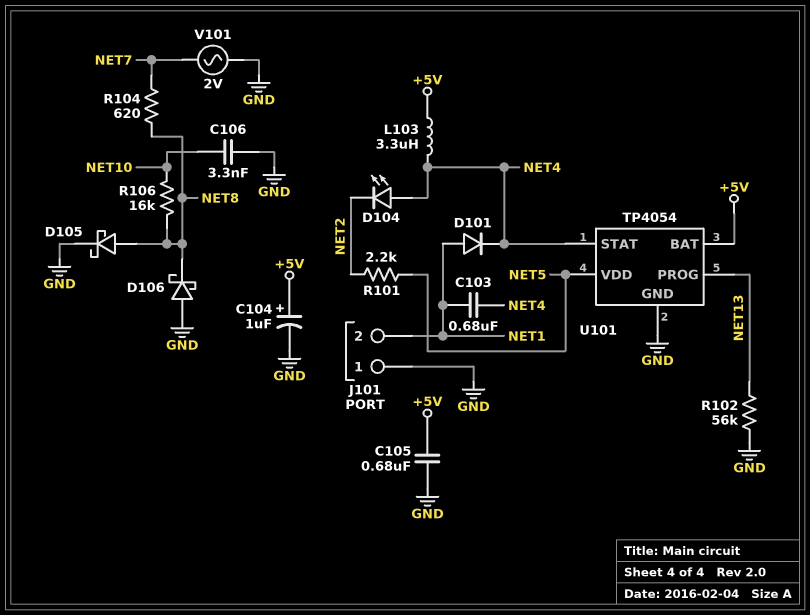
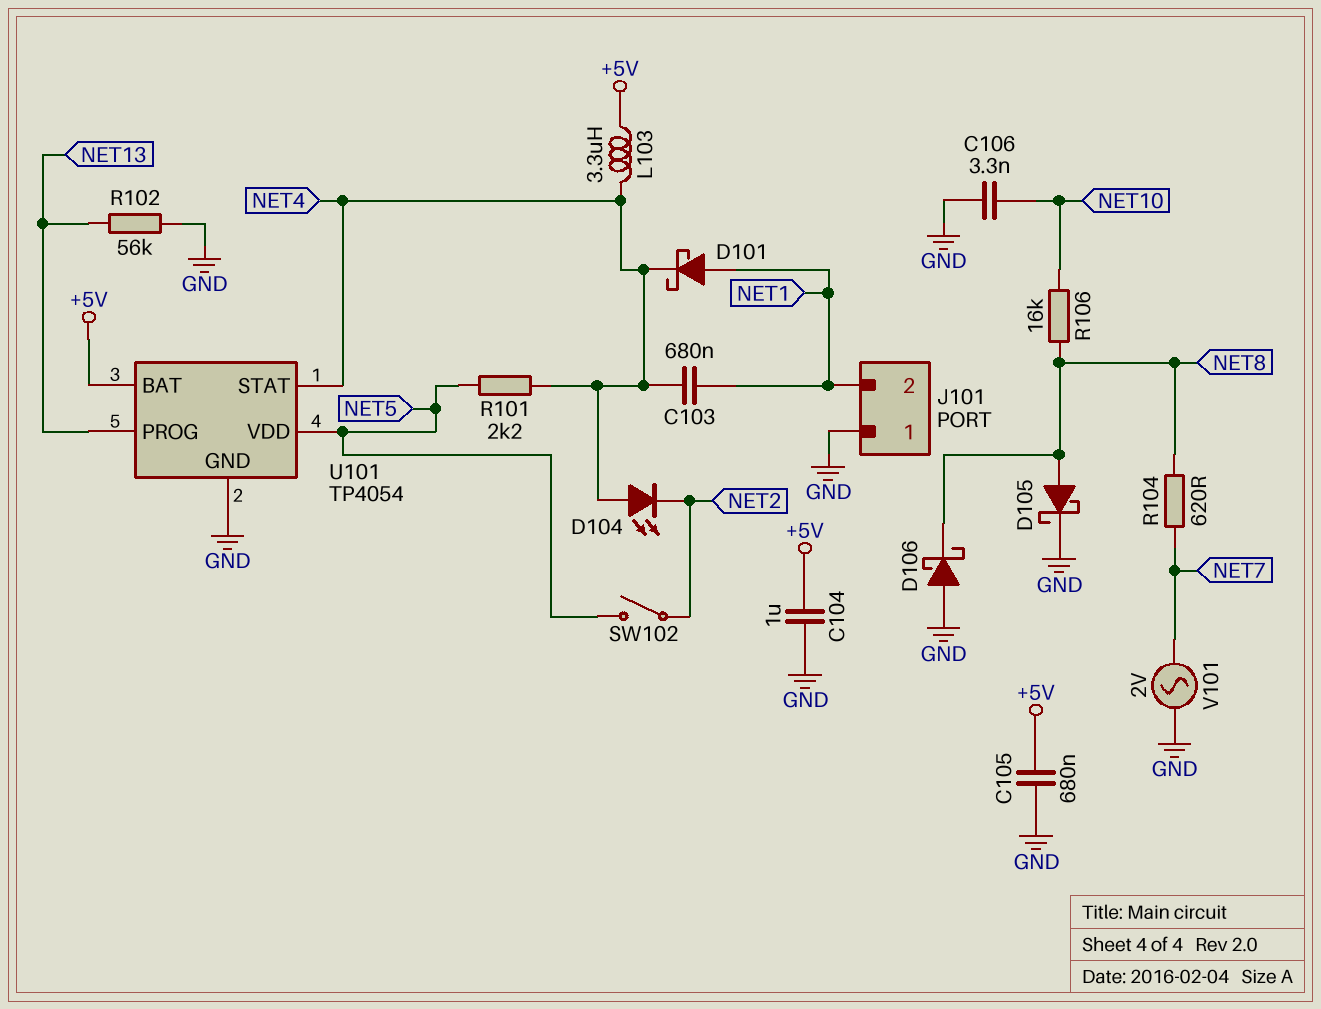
C104: 1uF (plus +5V, minus GND) -> 1uF (+5V, GND)
D101: diode (A NET1, K NET4) -> schottky (A NET1, K NET4)
R101: 2.2k (NET2, NET5) -> 2.2k (NET4, NET5)
SW102: none -> switch (NET2, NET5)

